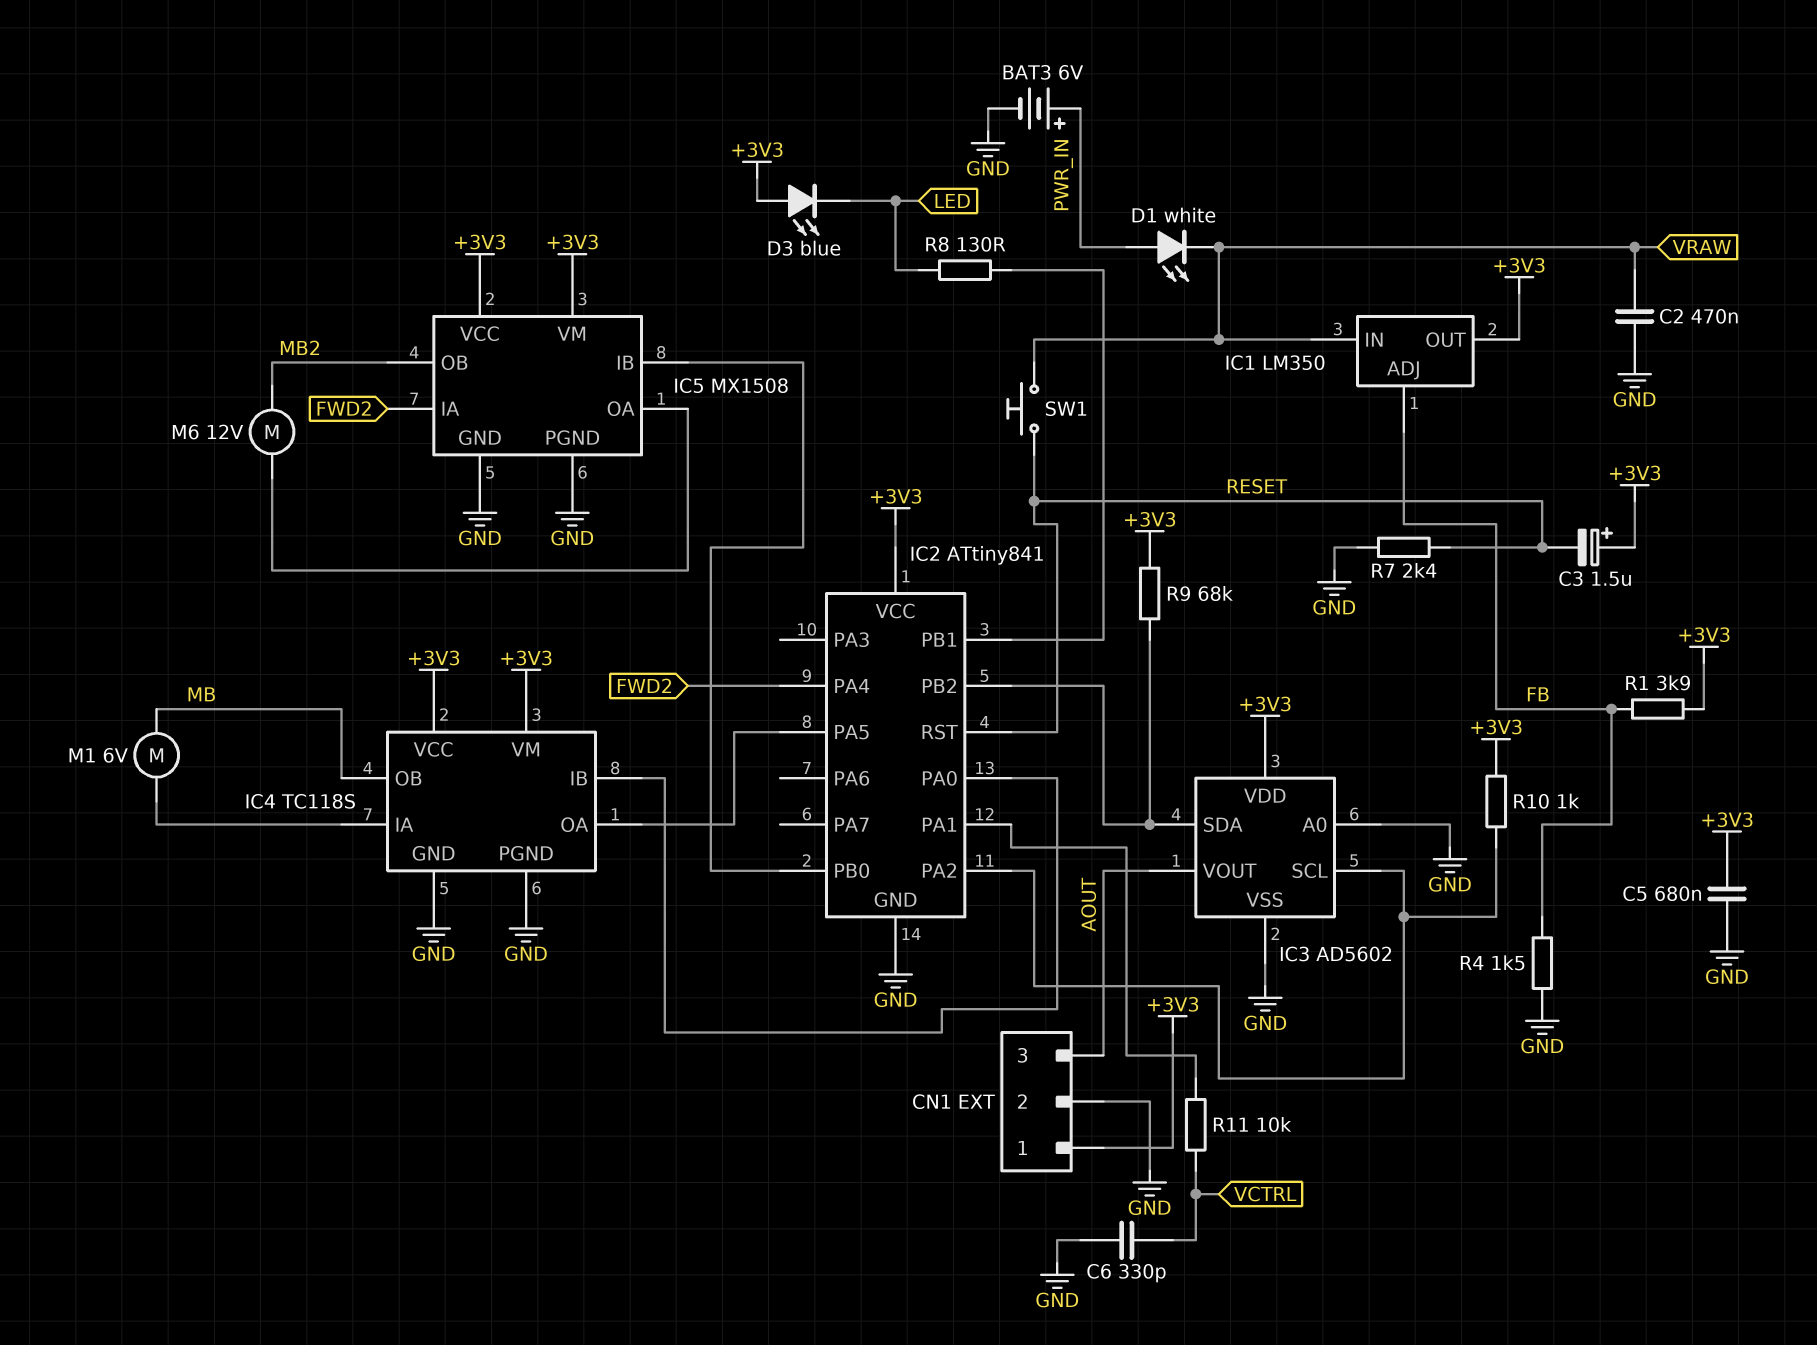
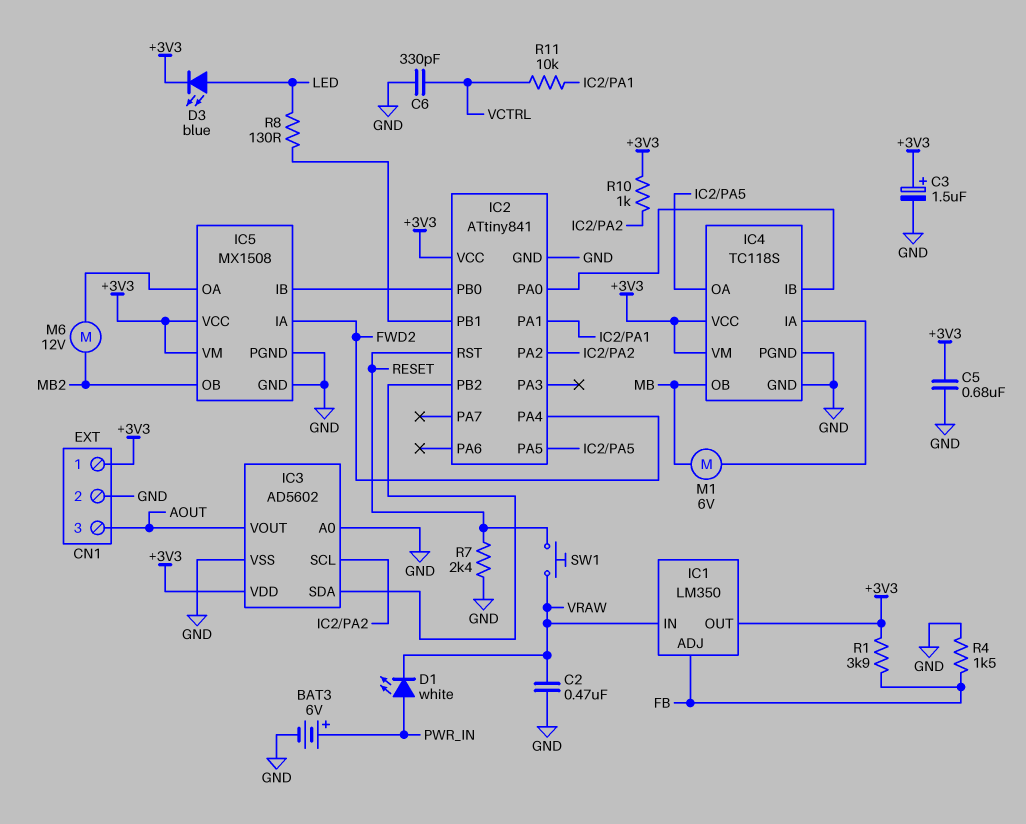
C3: 1.5uF (plus +3V3, minus RESET) -> 1.5uF (plus +3V3, minus GND)
D3: LED blue (A +3V3, K LED) -> LED blue (A LED, K +3V3)
R9: 68k (+3V3, IC2/PB2) -> none

